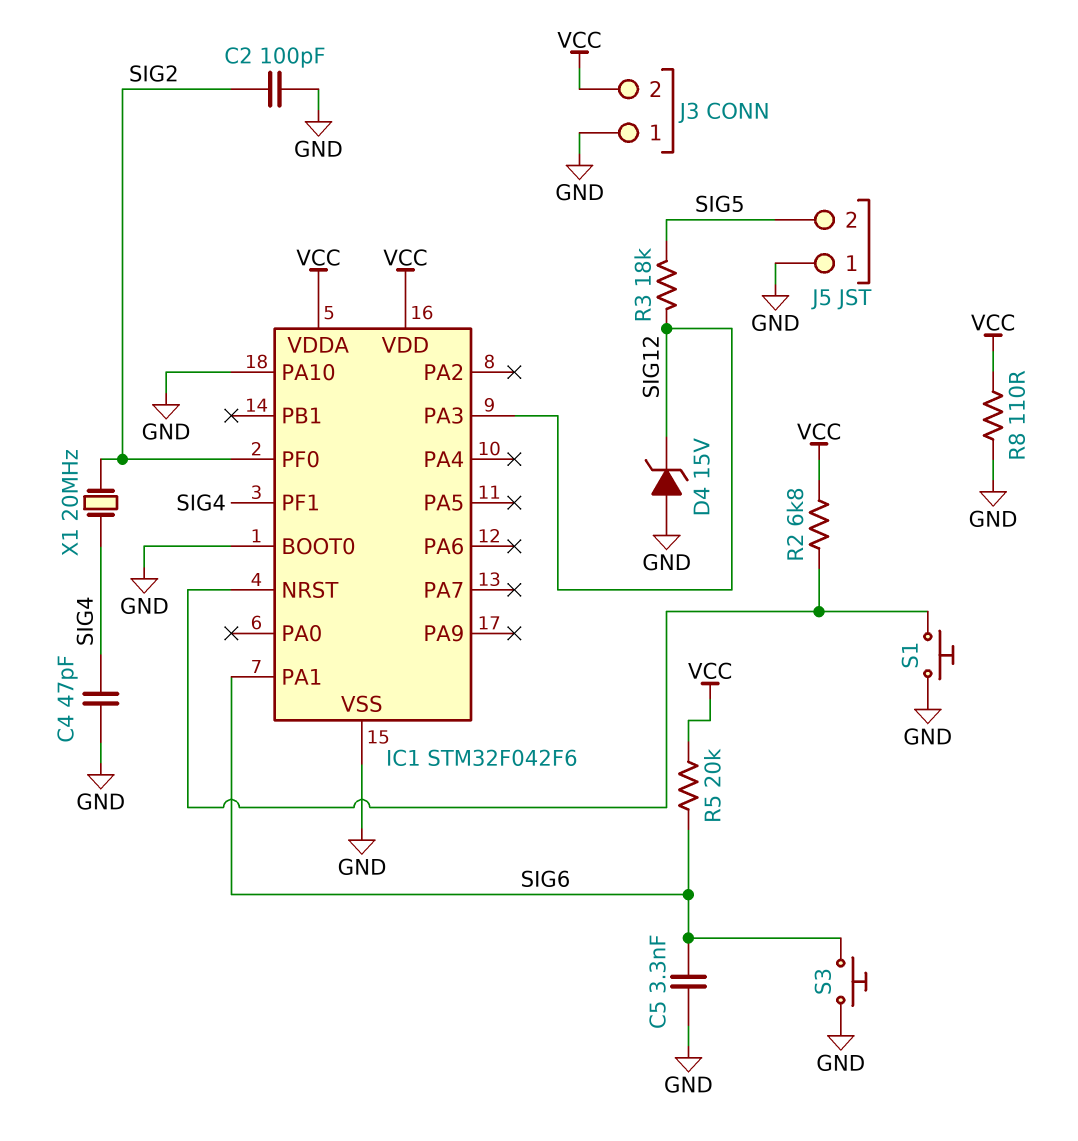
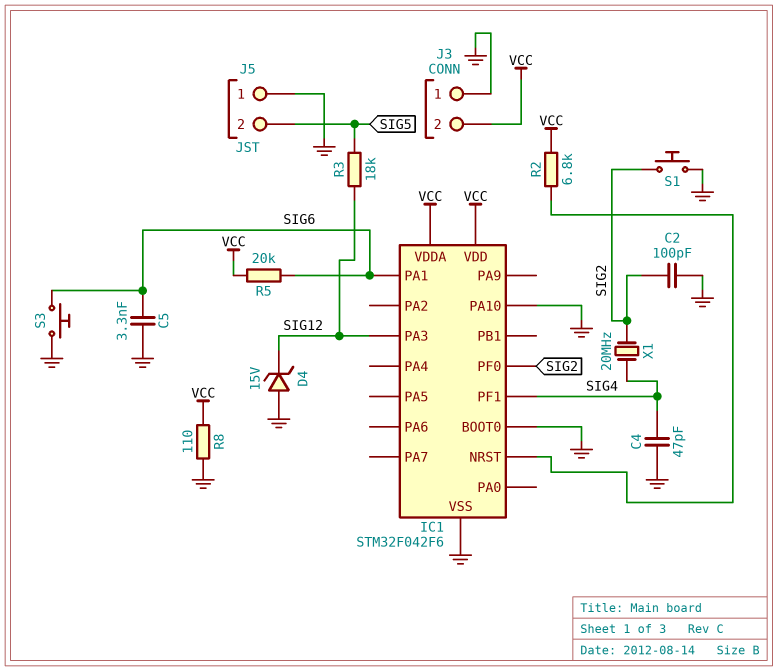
S1: button (GND, IC1/NRST) -> button (GND, SIG2)

